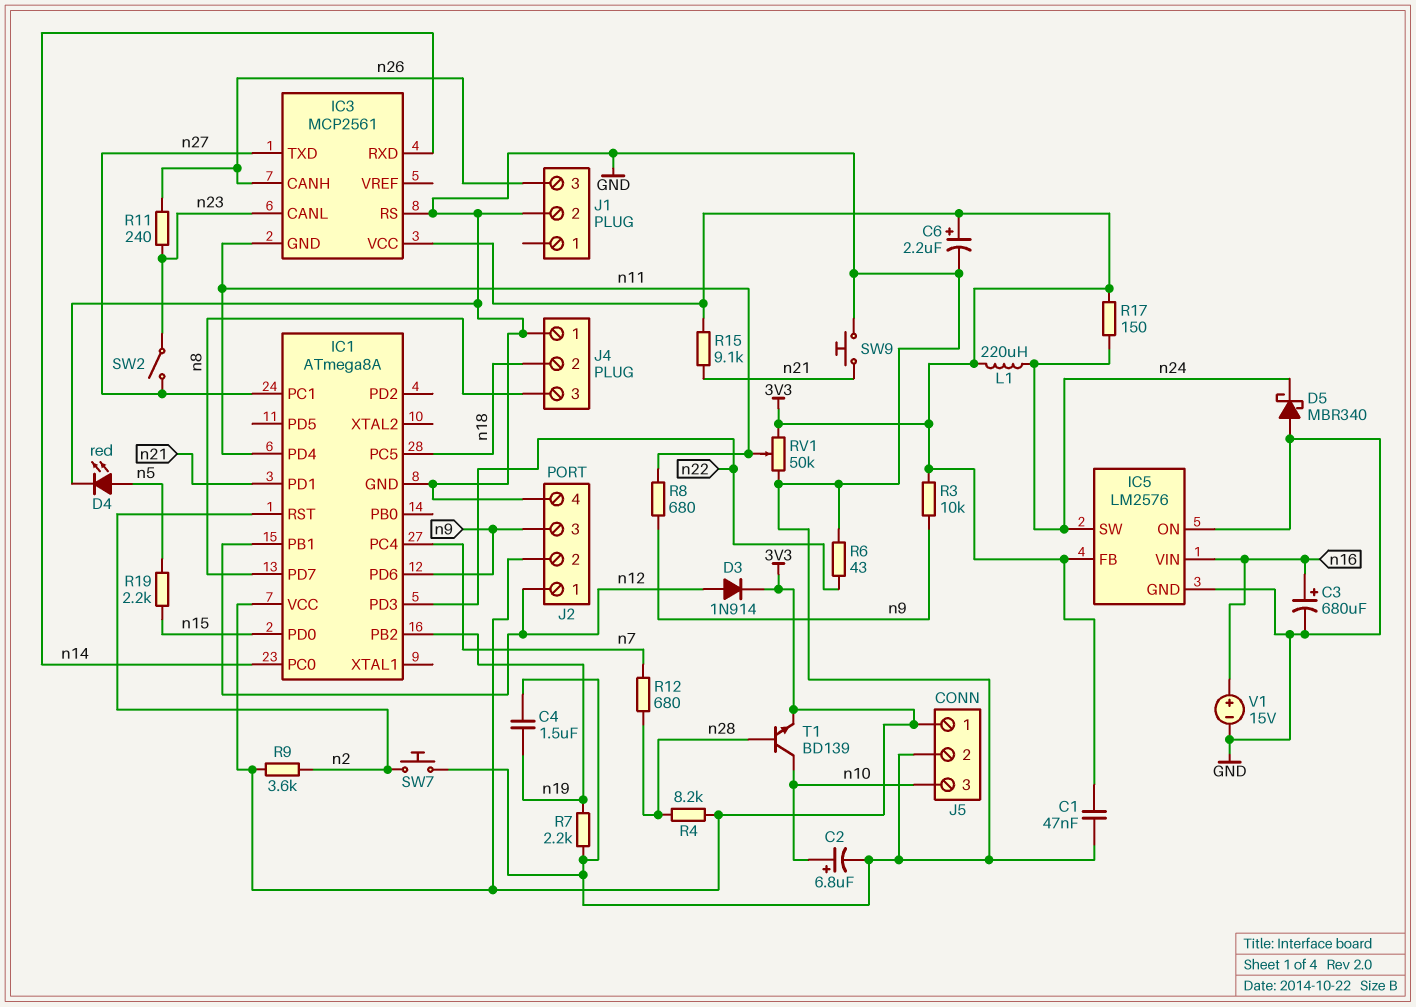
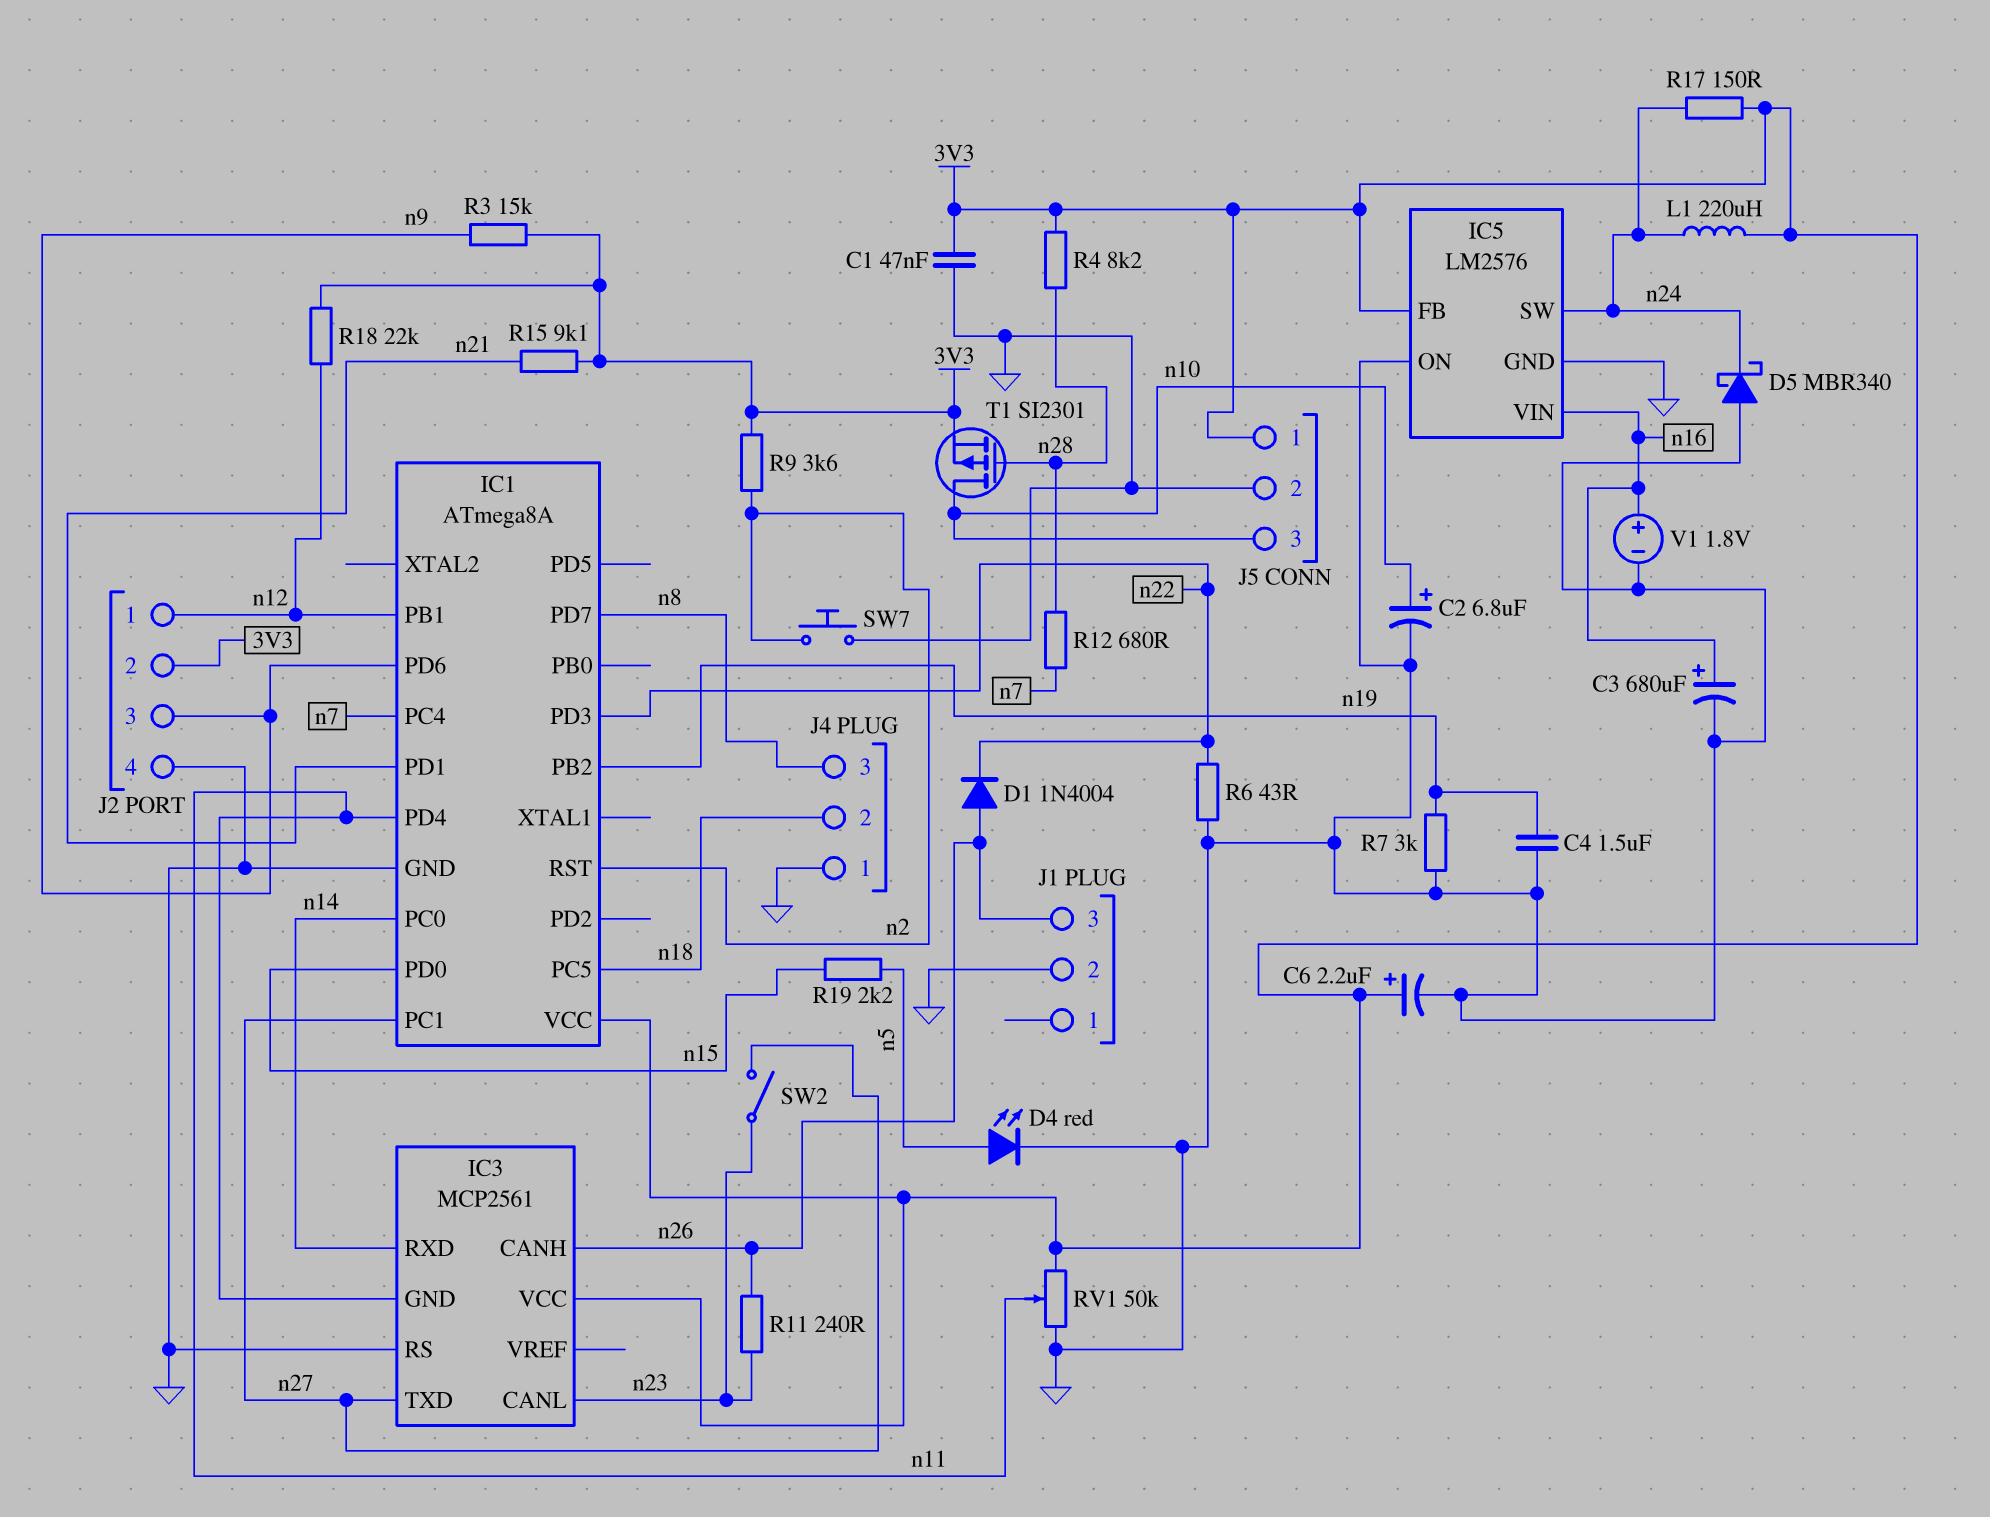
D1: none -> diode 1N4004 (A n26, K n22)
D3: diode 1N914 (A n12, K 3V3) -> none
R3: 10k (3V3, n9) -> 15k (3V3, n9)
R7: 2.2k (GND, n19) -> 3k (GND, n19)
R8: 680 (n9, n11) -> none
R18: none -> 22k (3V3, n12)
SW9: button (GND, n21) -> none
T1: NPN BD139 (B n28, C n10, E 3V3) -> PMOS SI2301 (G n28, D n10, S 3V3)
V1: 15V (plus n16, minus GND) -> 1.8V (plus n16, minus GND)

